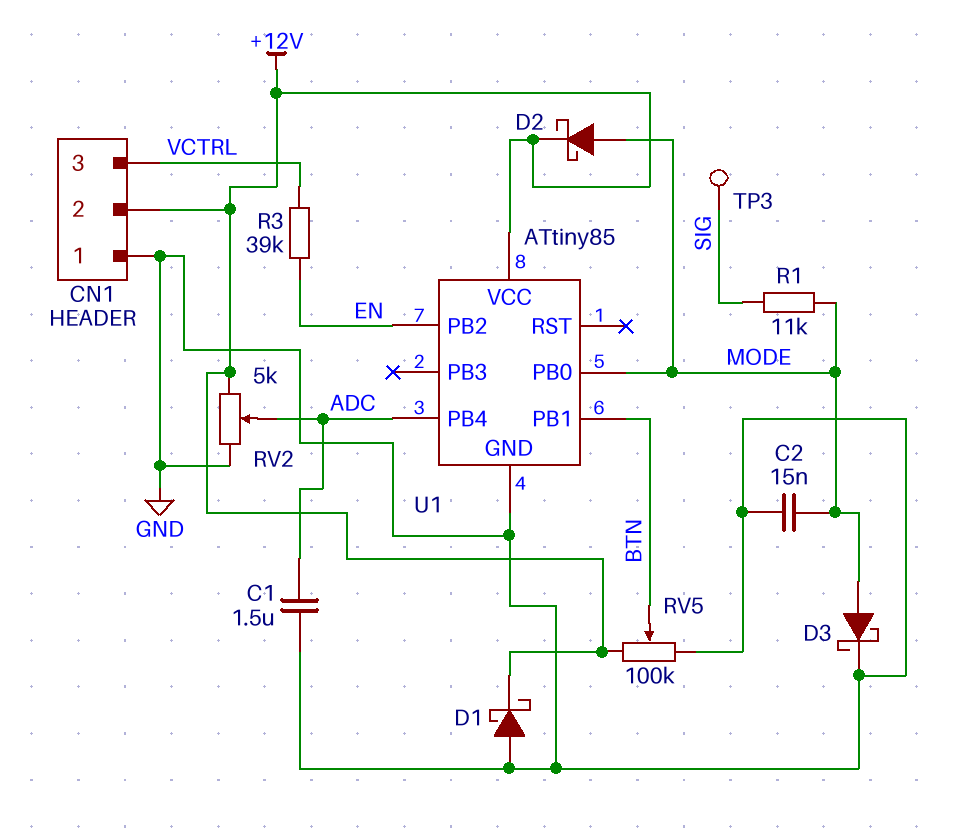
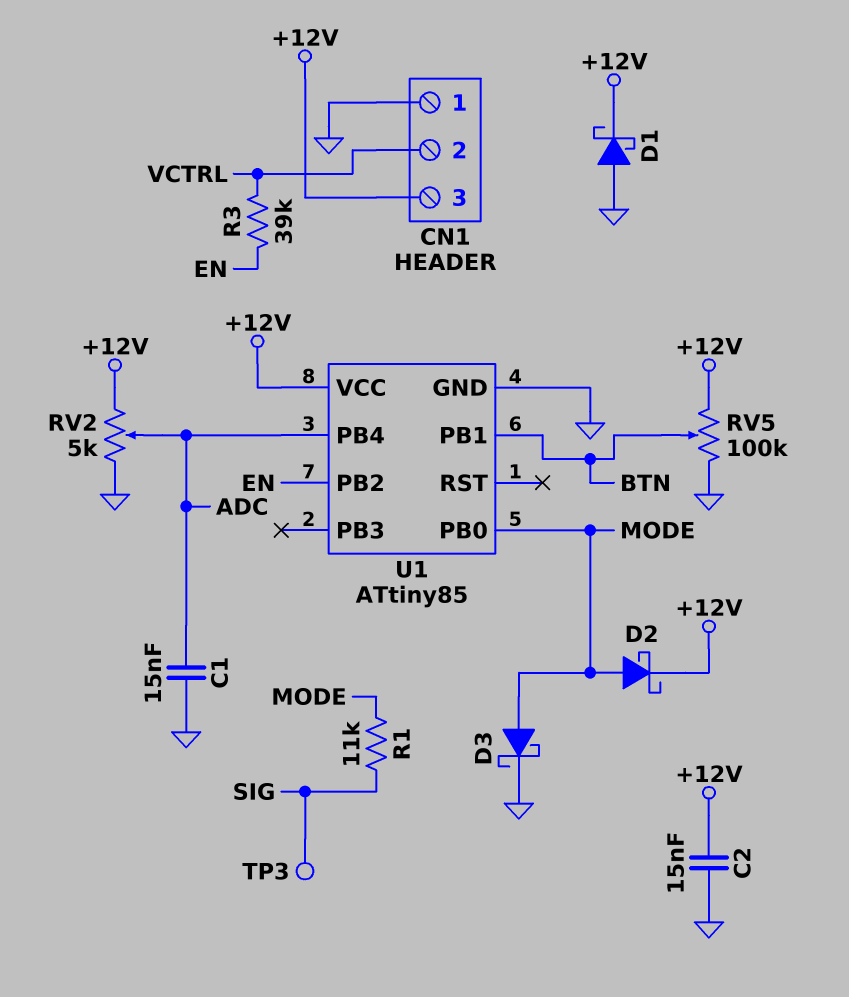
C1: 1.5uF (ADC, GND) -> 15nF (ADC, GND)
C2: 15nF (GND, MODE) -> 15nF (+12V, GND)
CN1 pin 2: +12V -> VCTRL
CN1 pin 3: VCTRL -> +12V

